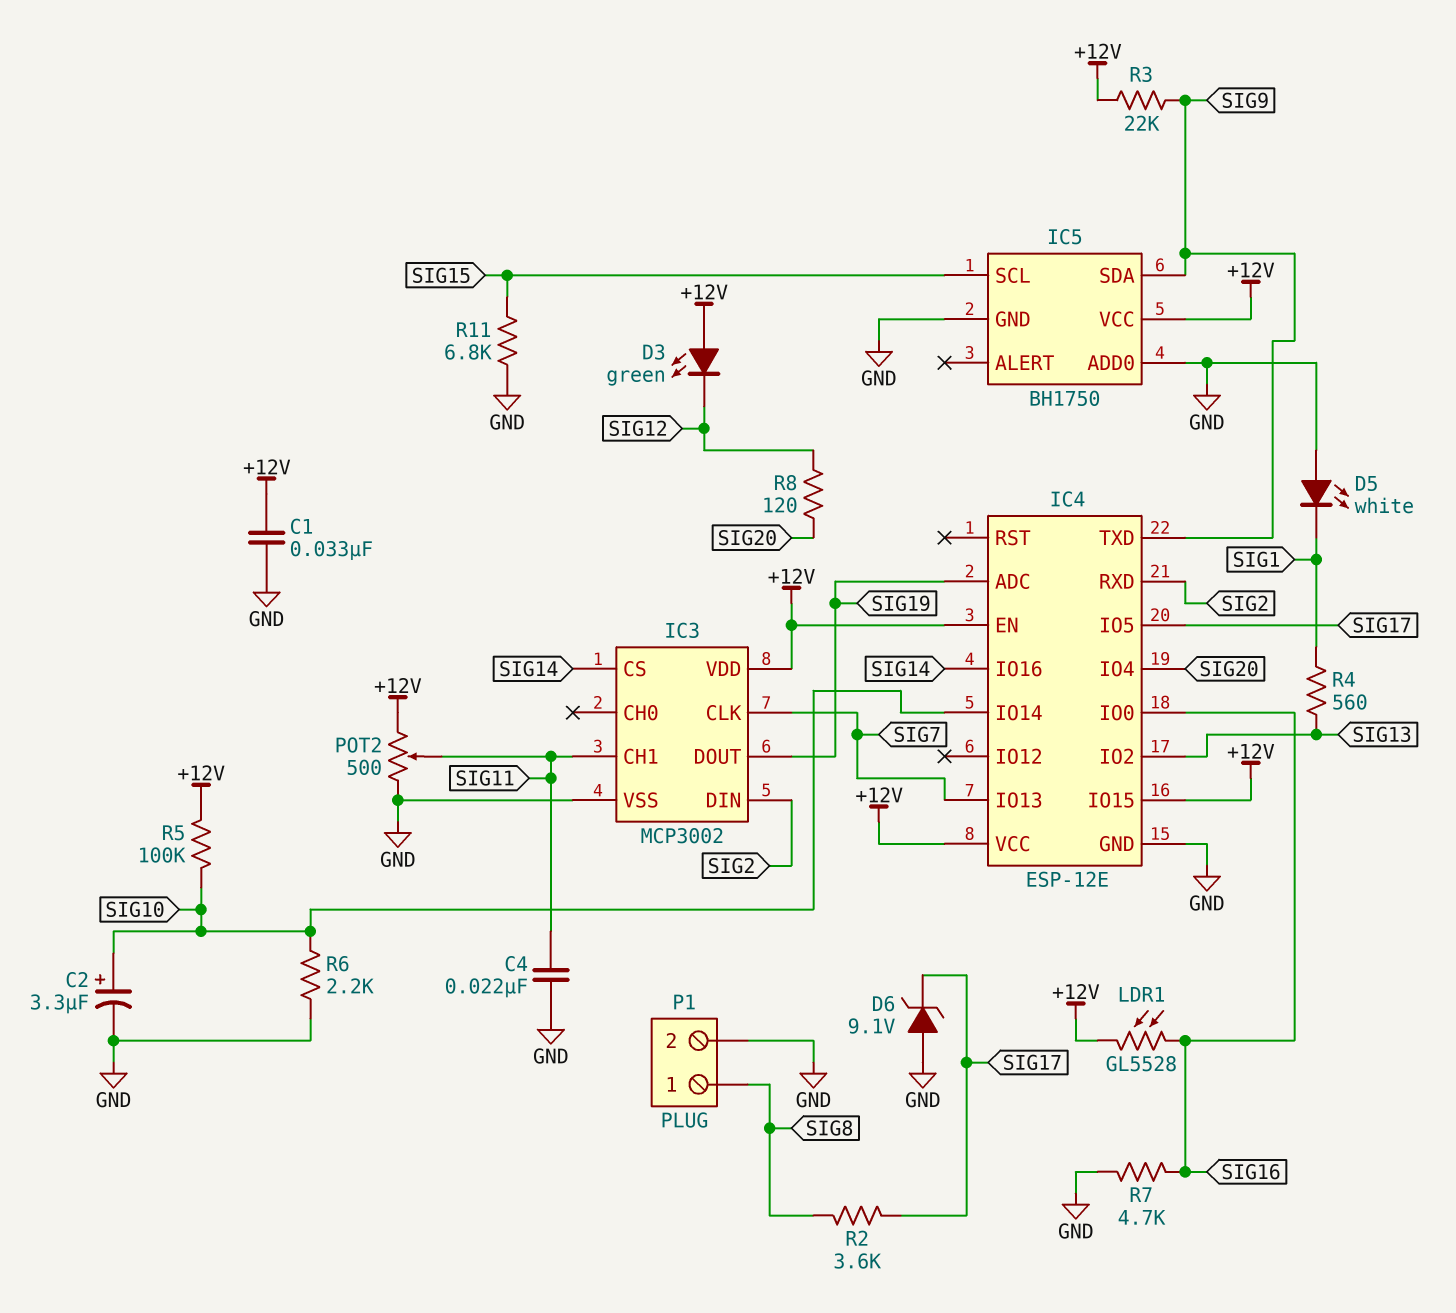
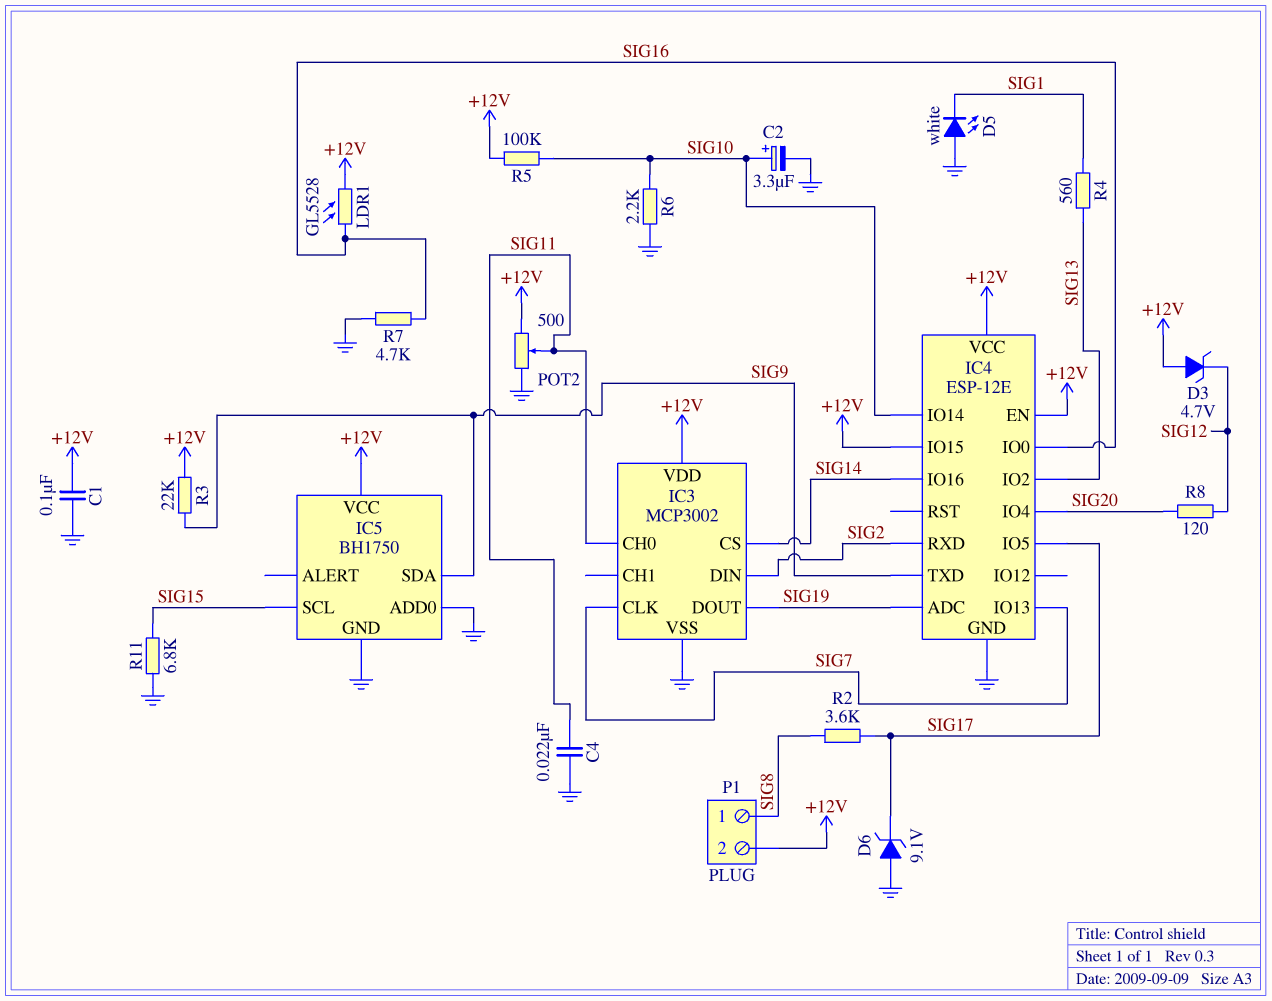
C1: 33nF (+12V, GND) -> 100nF (+12V, GND)
D3: LED green (A +12V, K SIG12) -> zener 4.7V (A +12V, K SIG12)
IC3 pin CH0: none -> SIG11
IC3 pin CH1: SIG11 -> none
P1 pin 2: GND -> +12V

